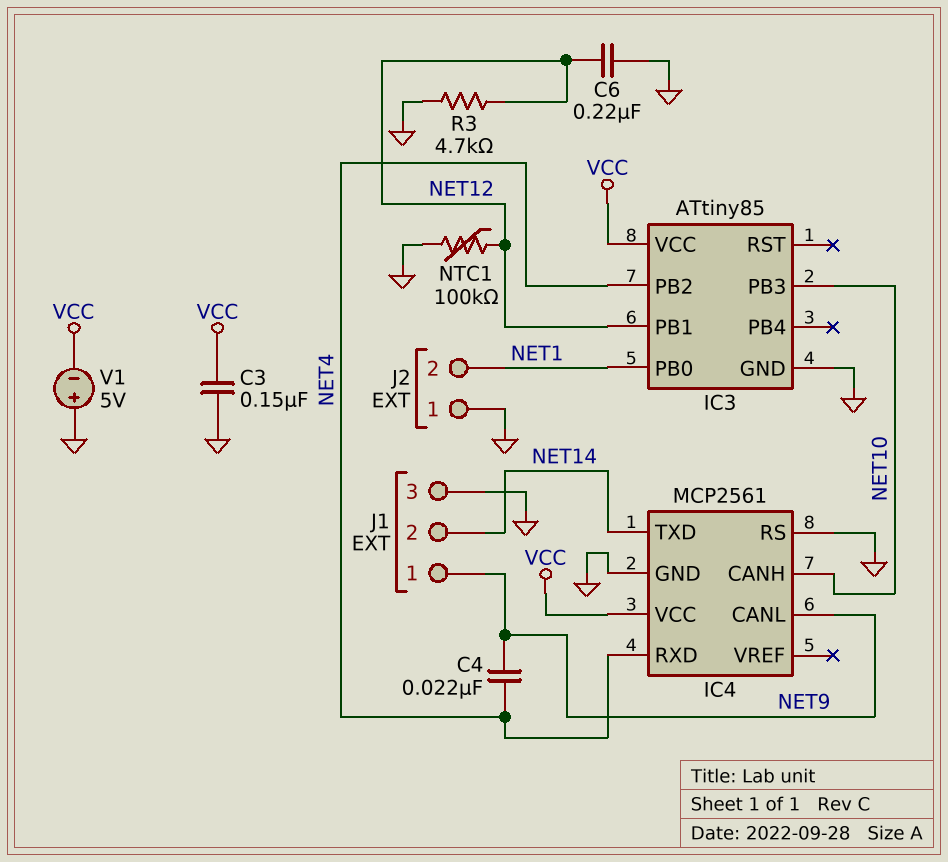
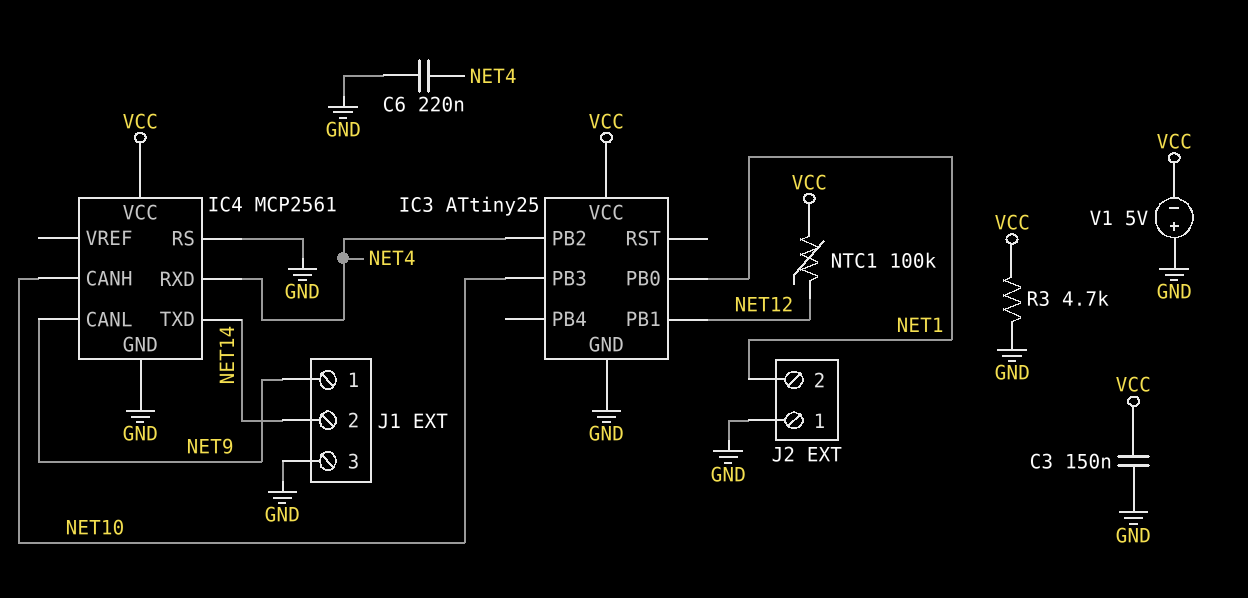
C4: 22nF (NET4, NET9) -> none
C6: 220nF (GND, NET12) -> 220nF (GND, NET4)
IC3: ATtiny85 -> ATtiny25
NTC1: 100k (GND, NET12) -> 100k (NET12, VCC)
R3: 4.7k (GND, NET12) -> 4.7k (GND, VCC)

